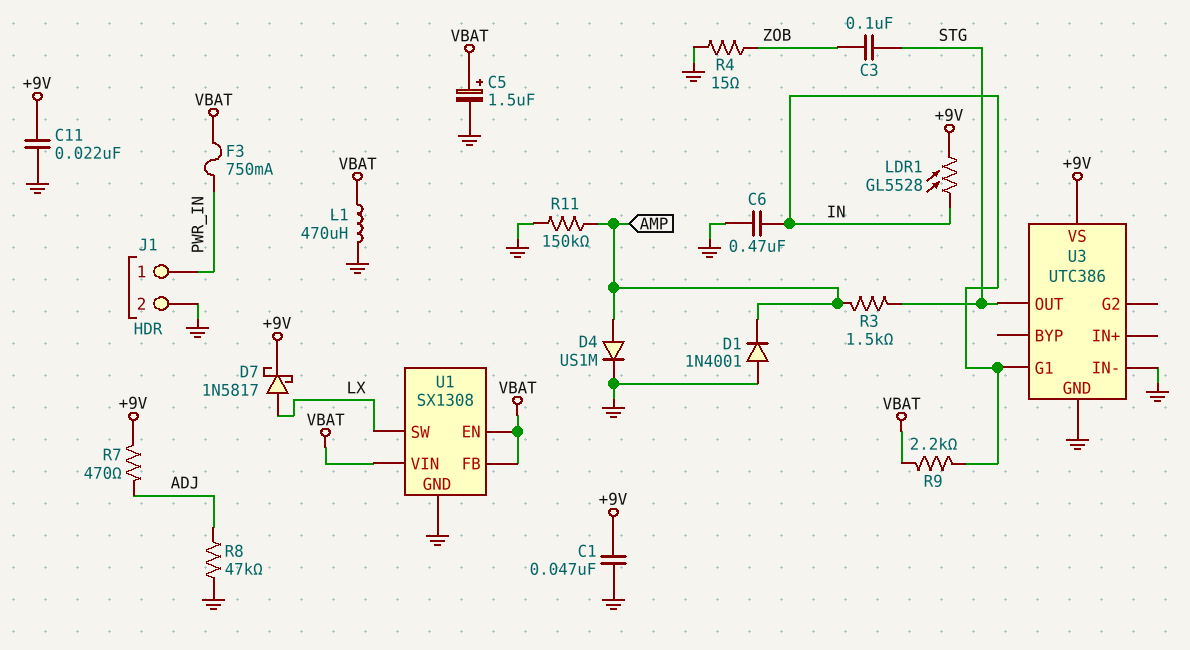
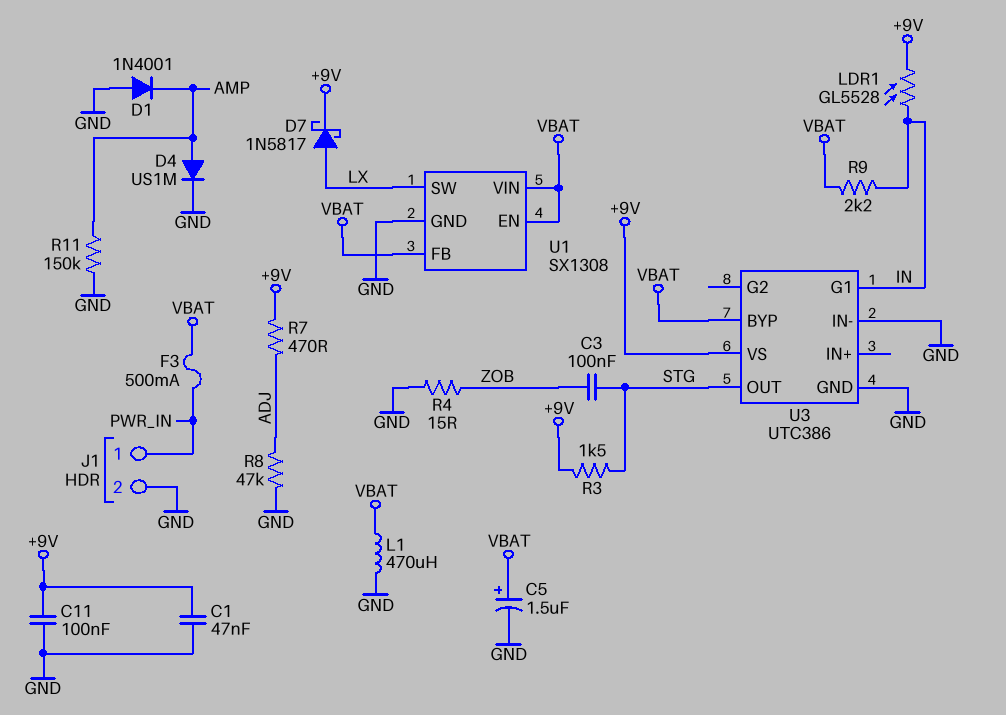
C6: 470nF (GND, IN) -> none
C11: 22nF (+9V, GND) -> 100nF (+9V, GND)
F3: 750mA (PWR_IN, VBAT) -> 500mA (PWR_IN, VBAT)
R3: 1.5k (AMP, STG) -> 1.5k (+9V, STG)
U3 pin BYP: none -> VBAT

